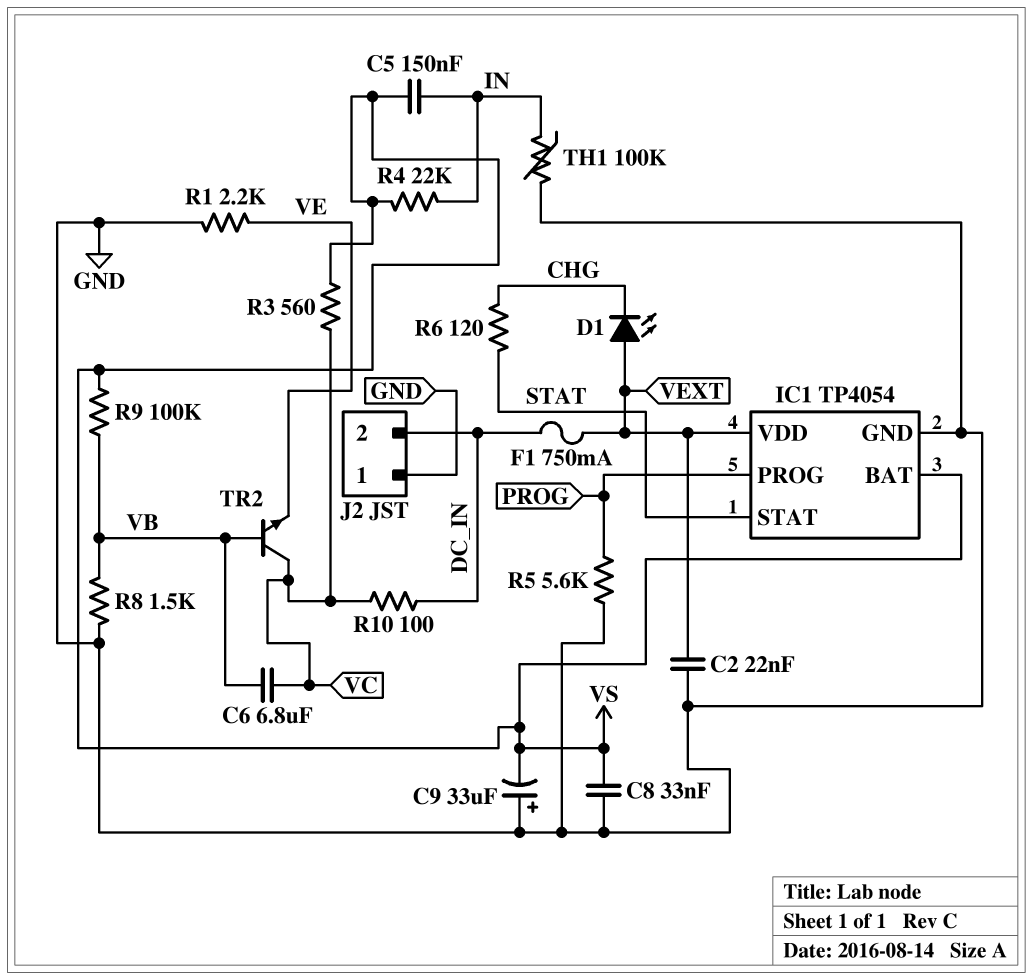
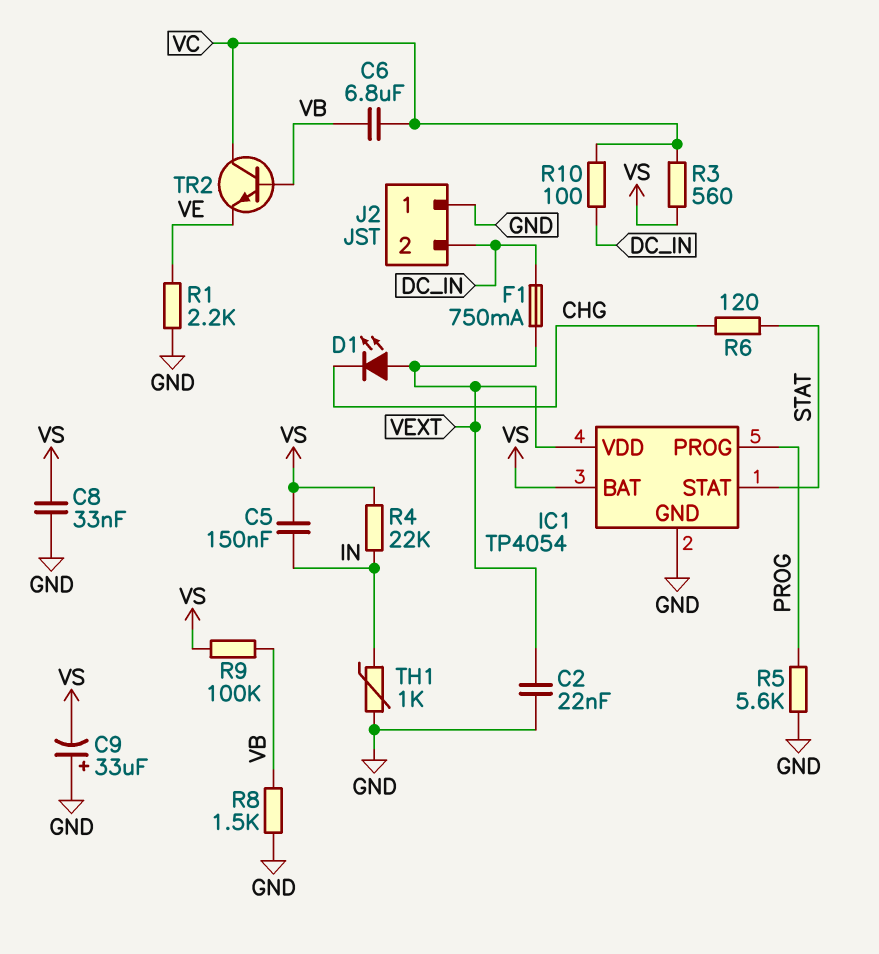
TH1: 100k (GND, IN) -> 1k (GND, IN)

